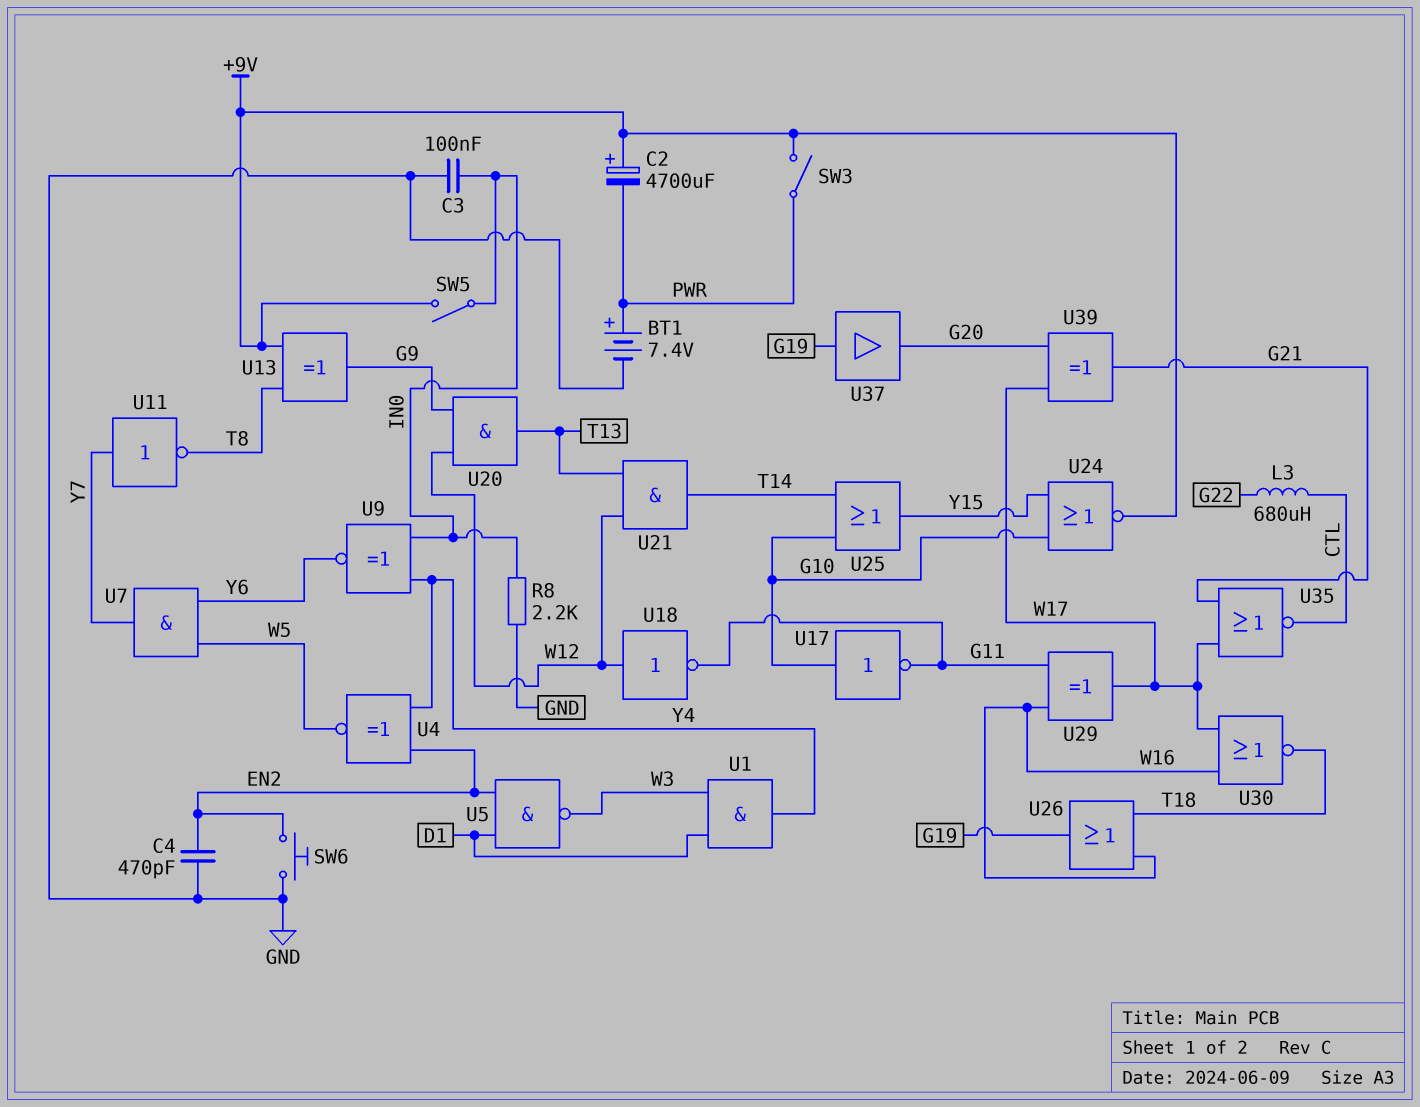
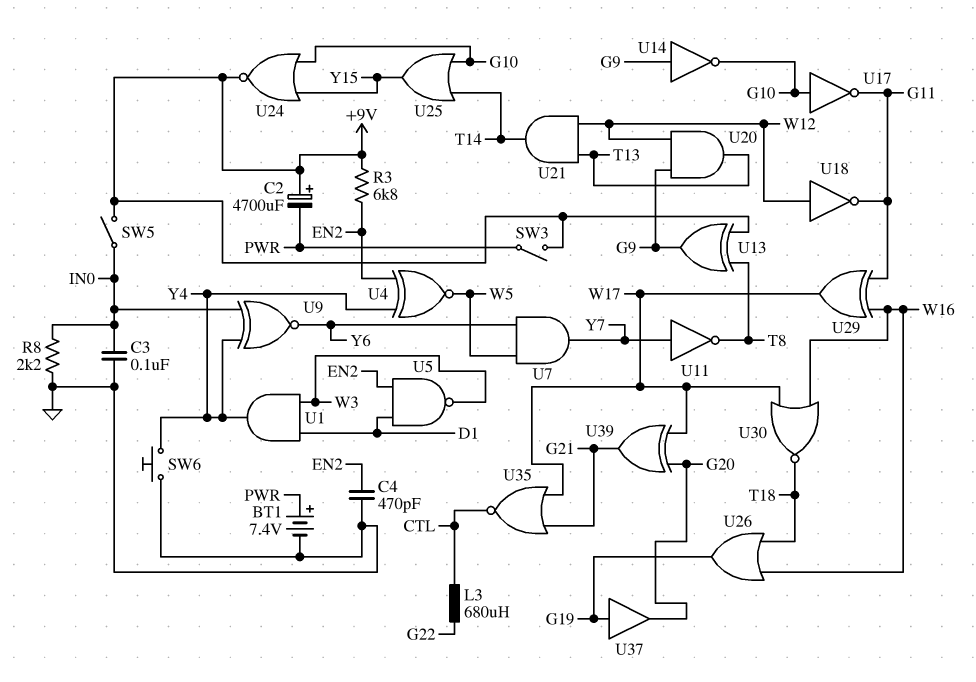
R3: none -> 6.8k (+9V, EN2)
SW6: button (EN2, GND) -> button (GND, Y4)
U14: none -> NOT (in G9, out G10)

